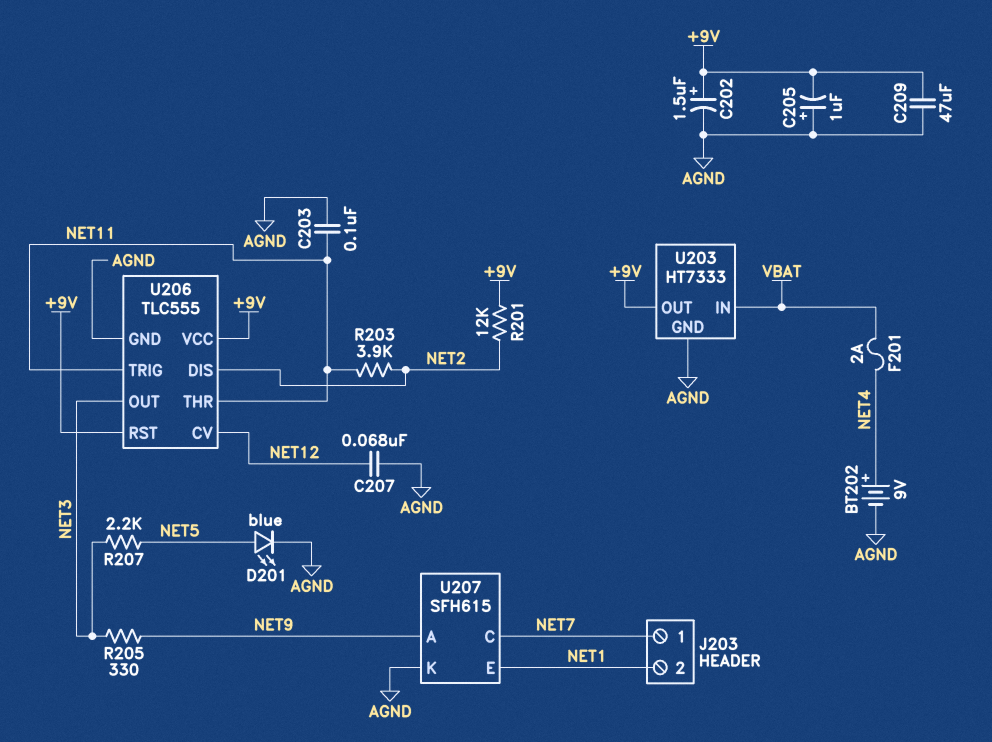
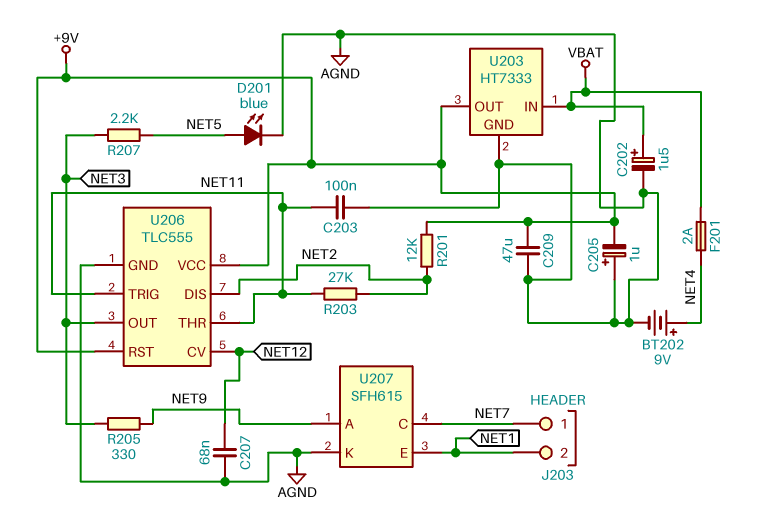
C202: 1.5uF (plus +9V, minus AGND) -> 1.5uF (plus VBAT, minus AGND)
R203: 3.9k (NET2, NET11) -> 27k (NET2, NET11)

